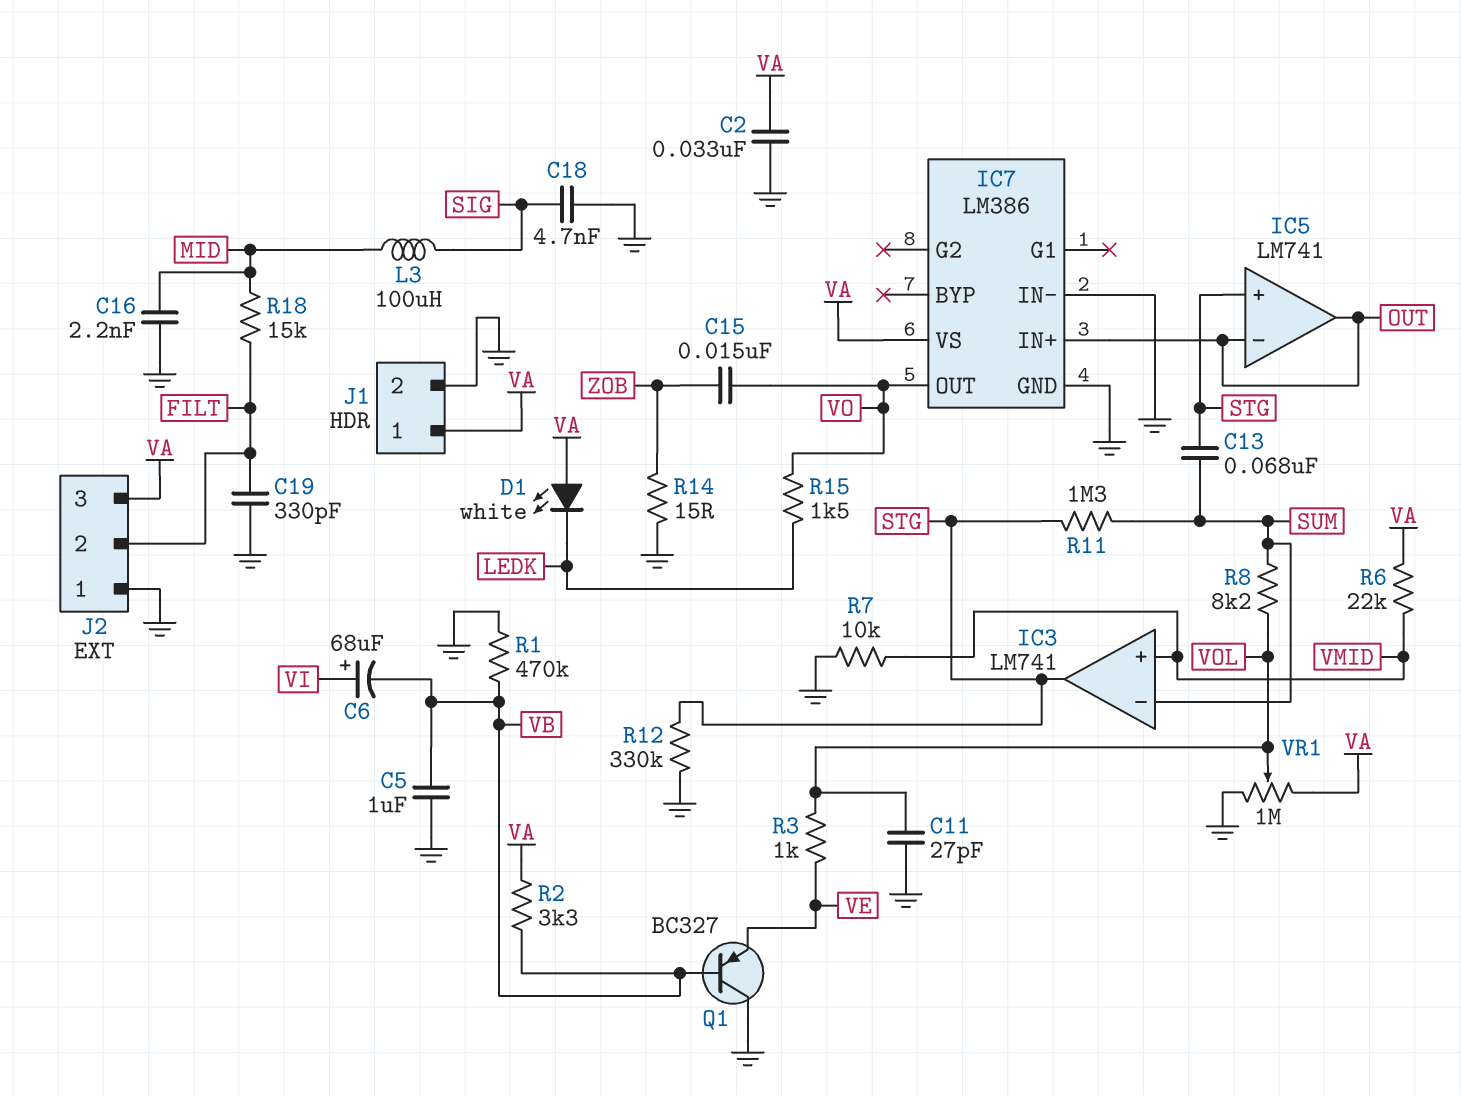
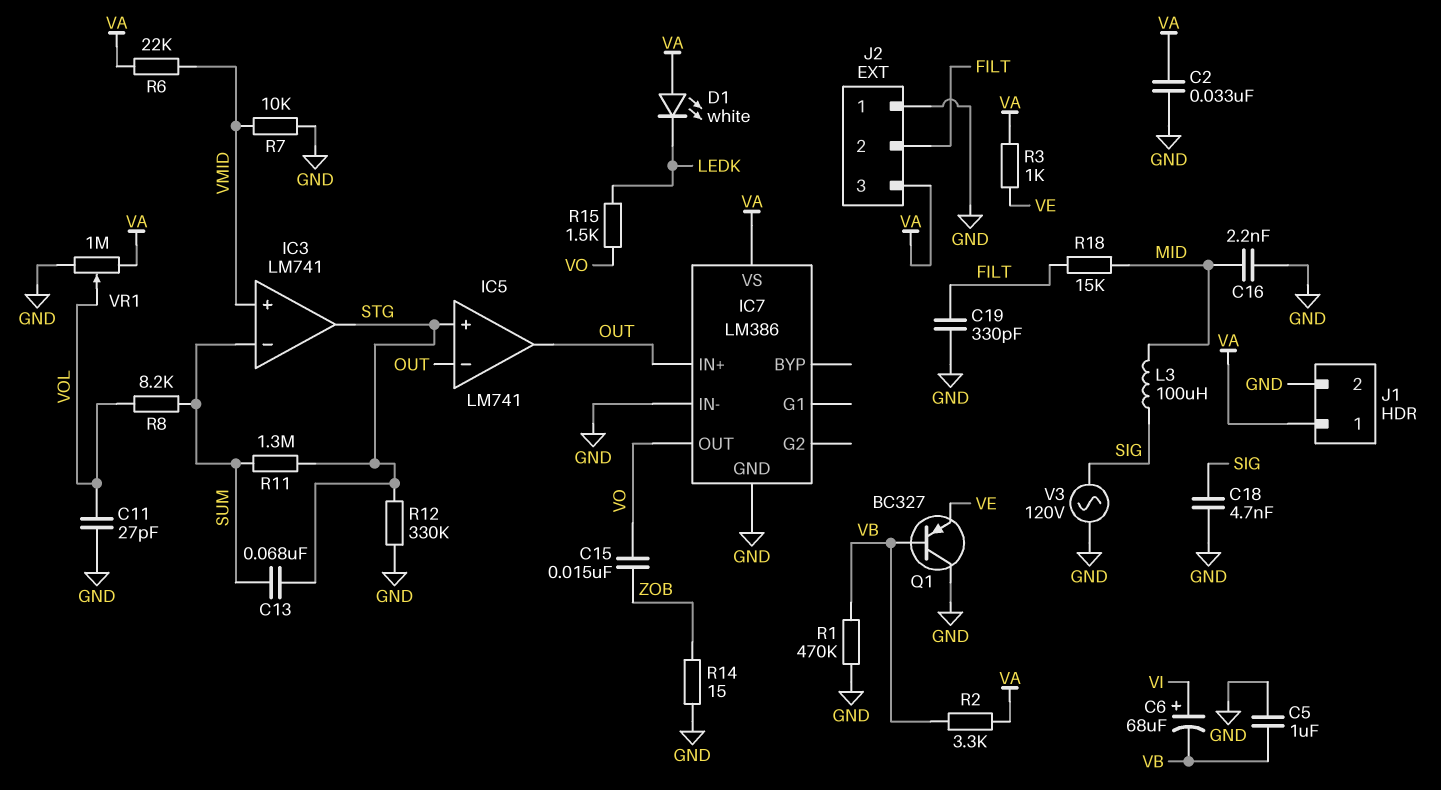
R3: 1k (VE, VOL) -> 1k (VA, VE)
V3: none -> AC 120V (GND, SIG)

